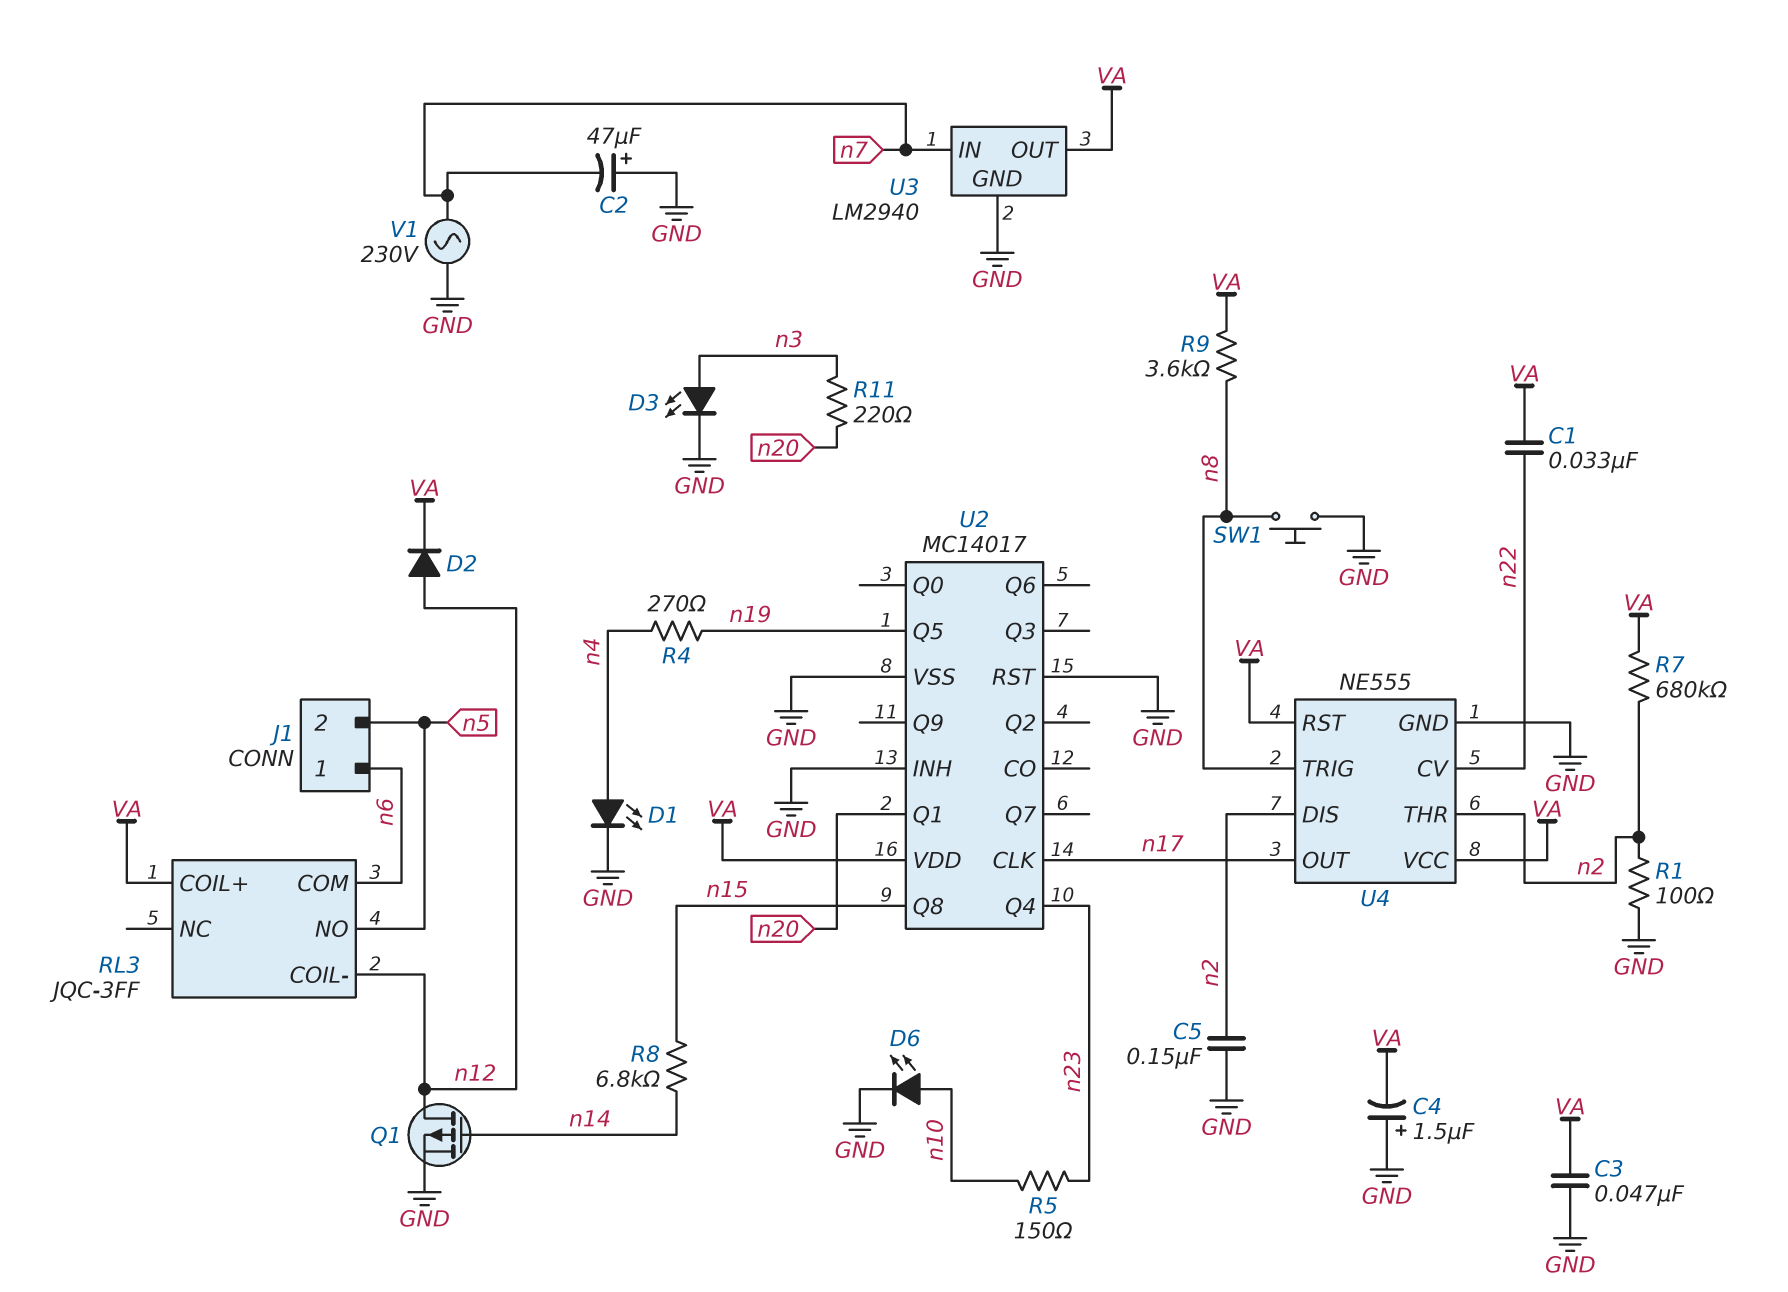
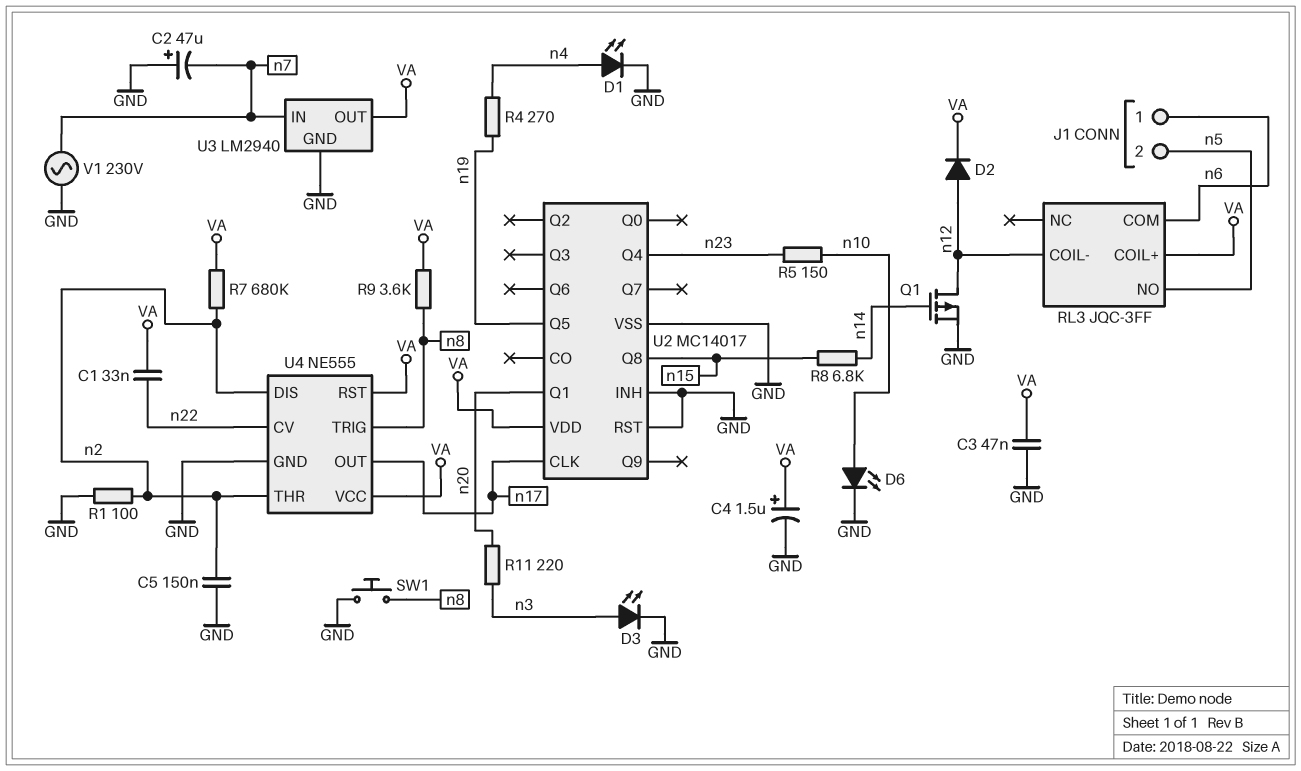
C4: 1.5uF (plus GND, minus VA) -> 1.5uF (plus VA, minus GND)

